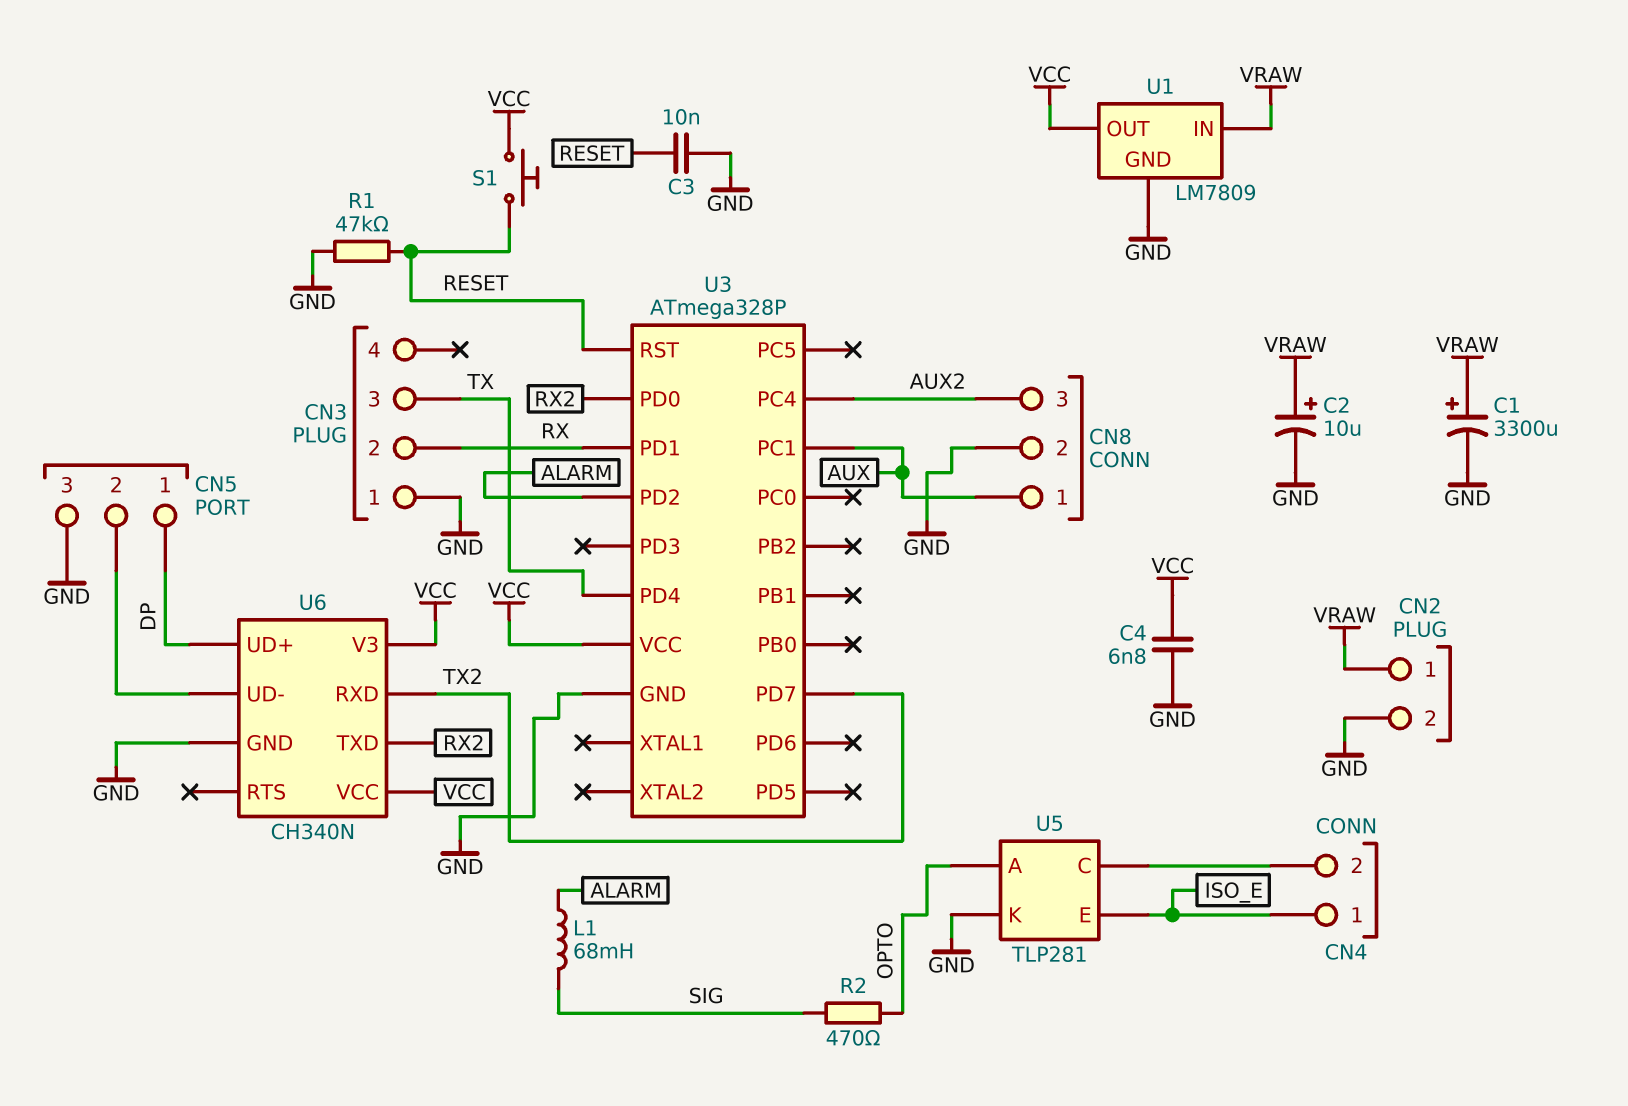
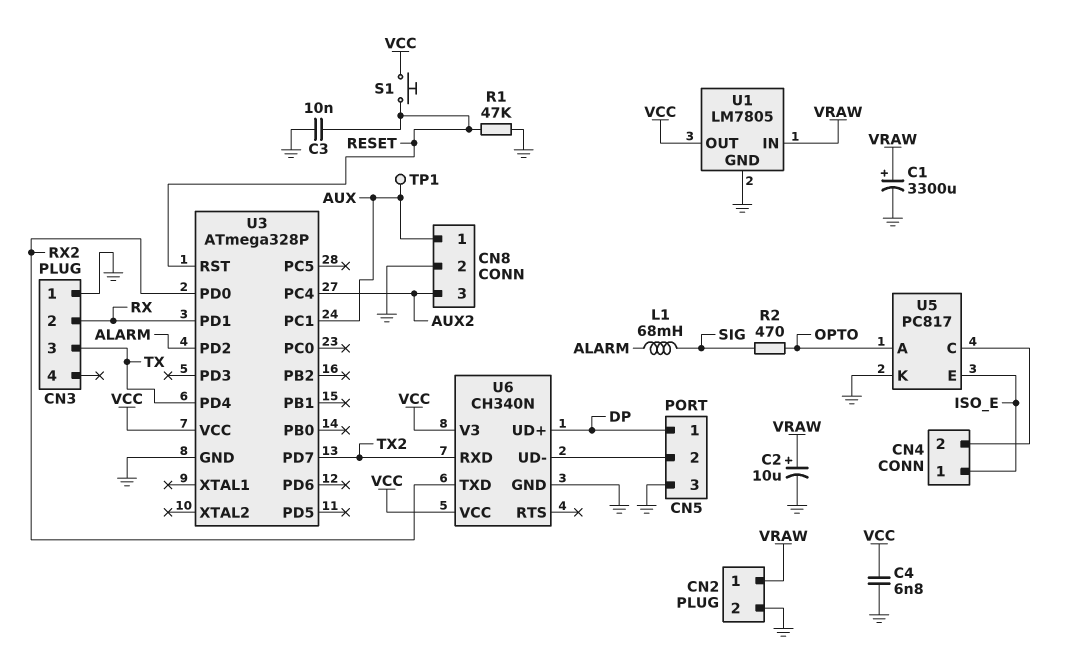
TP1: none -> test point (AUX)
U1: LM7809 -> LM7805
U5: TLP281 -> PC817

